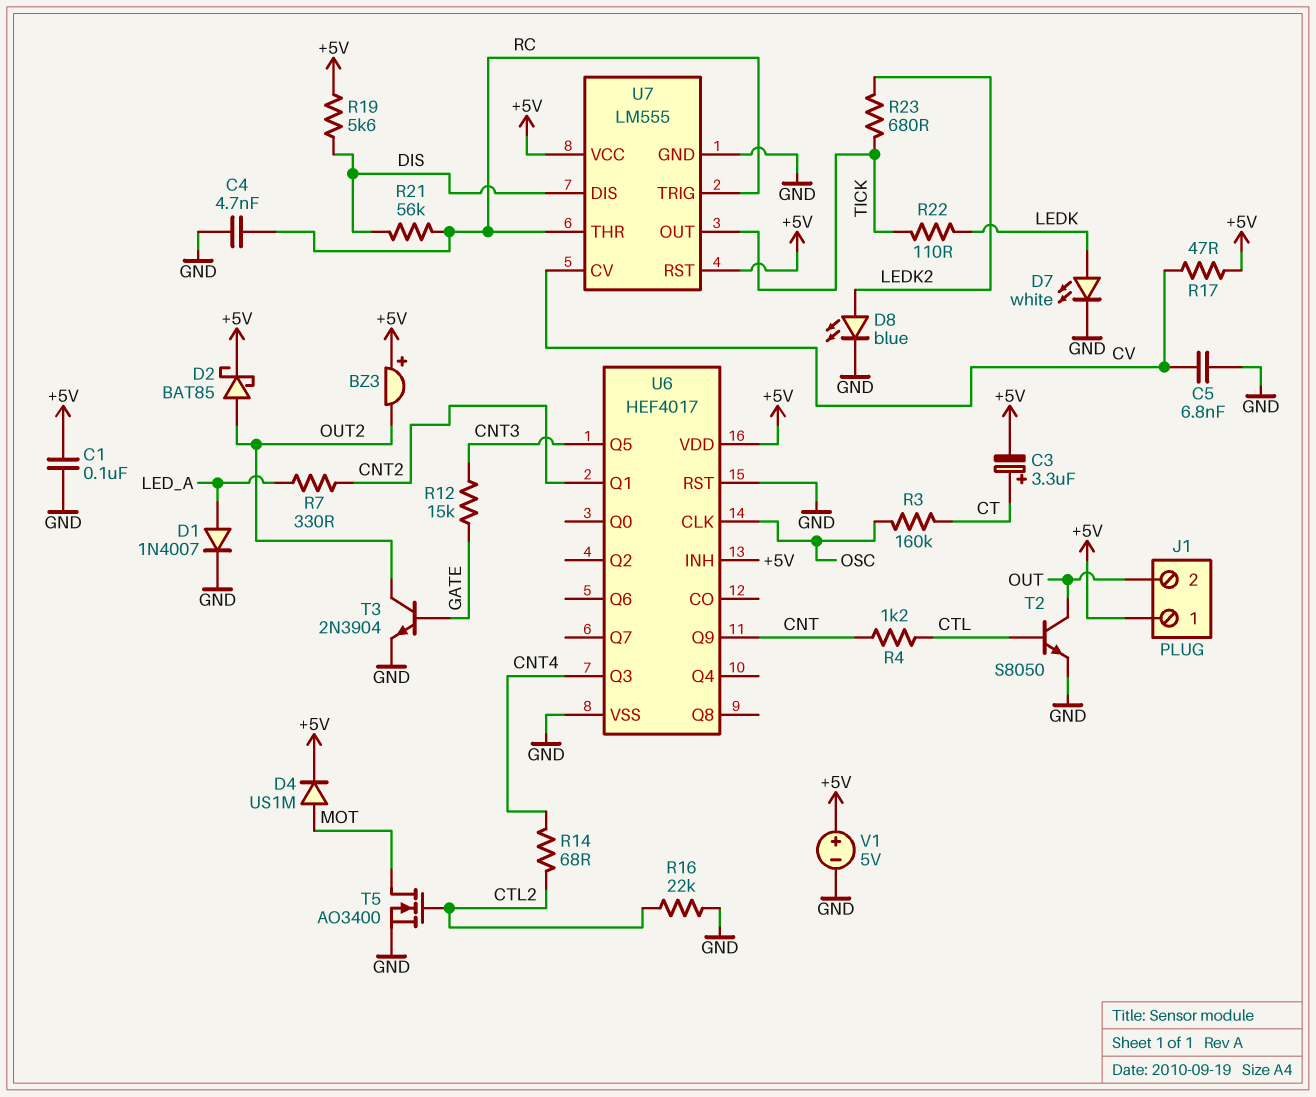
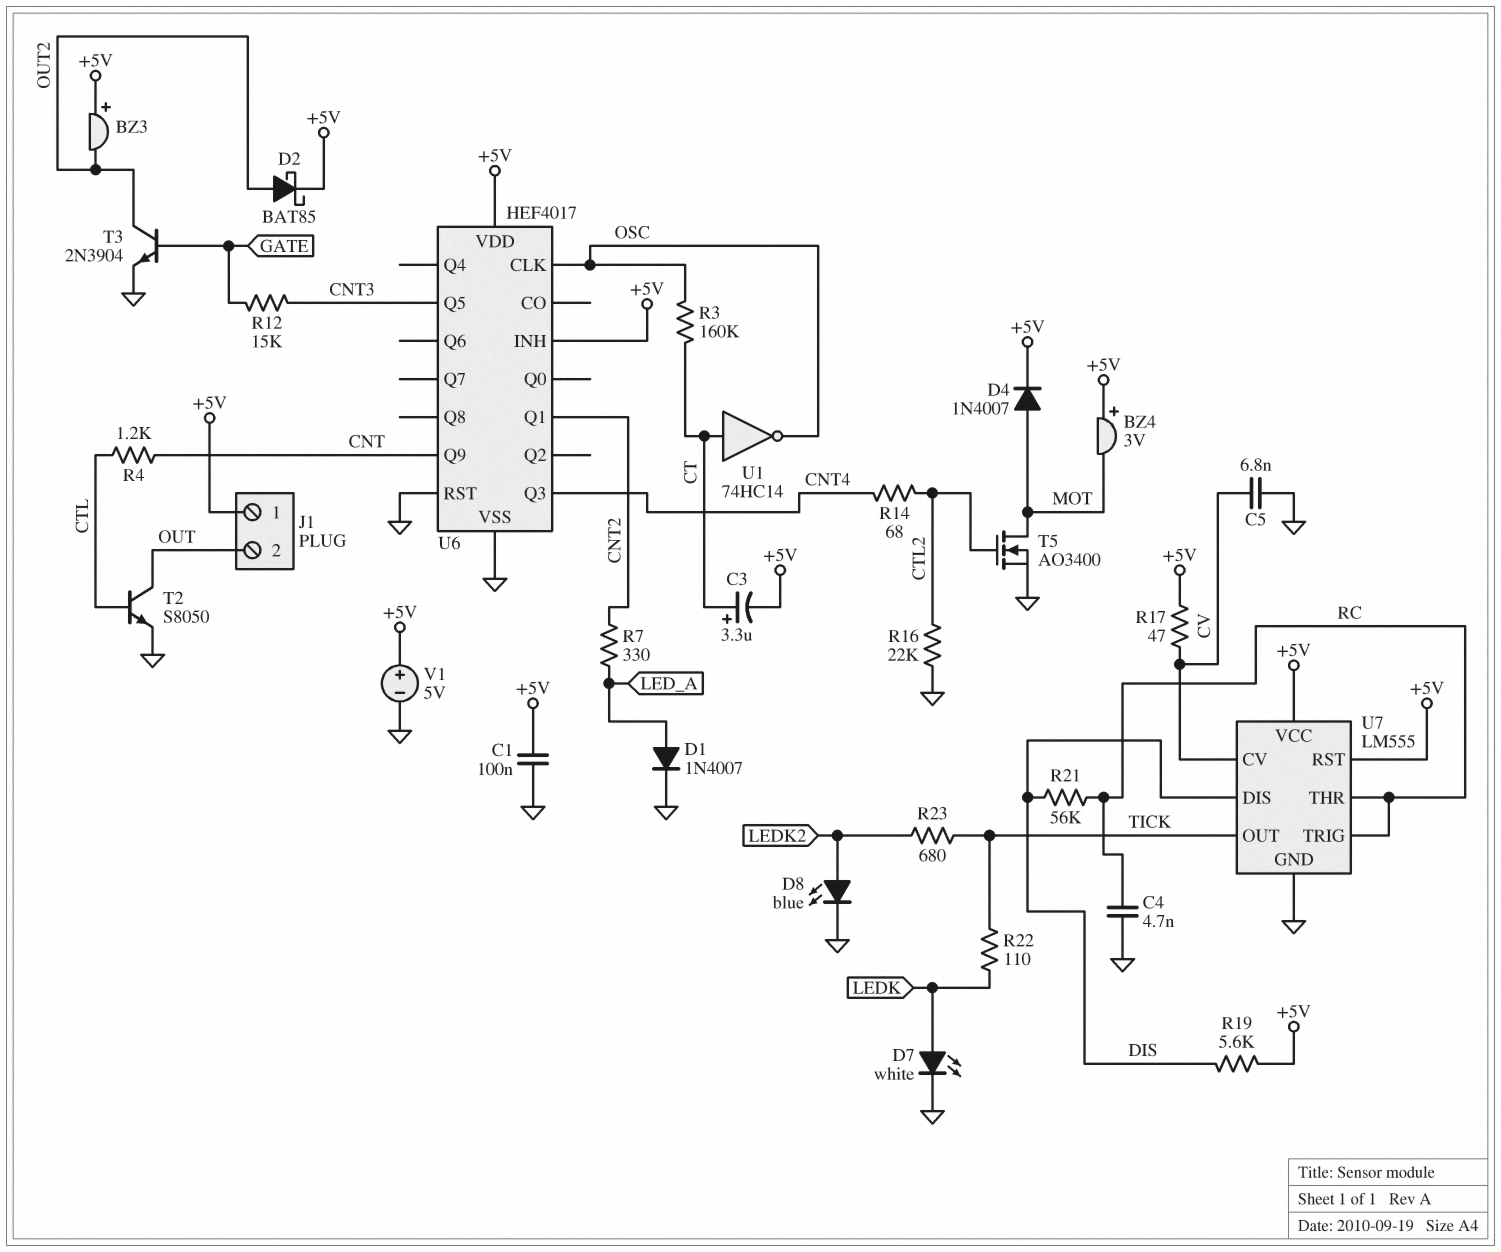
BZ4: none -> buzzer 3V (plus +5V, minus MOT)
D4: diode US1M (A MOT, K +5V) -> diode 1N4007 (A MOT, K +5V)
U1: none -> NOT 74HC14 (in CT, out OSC)

